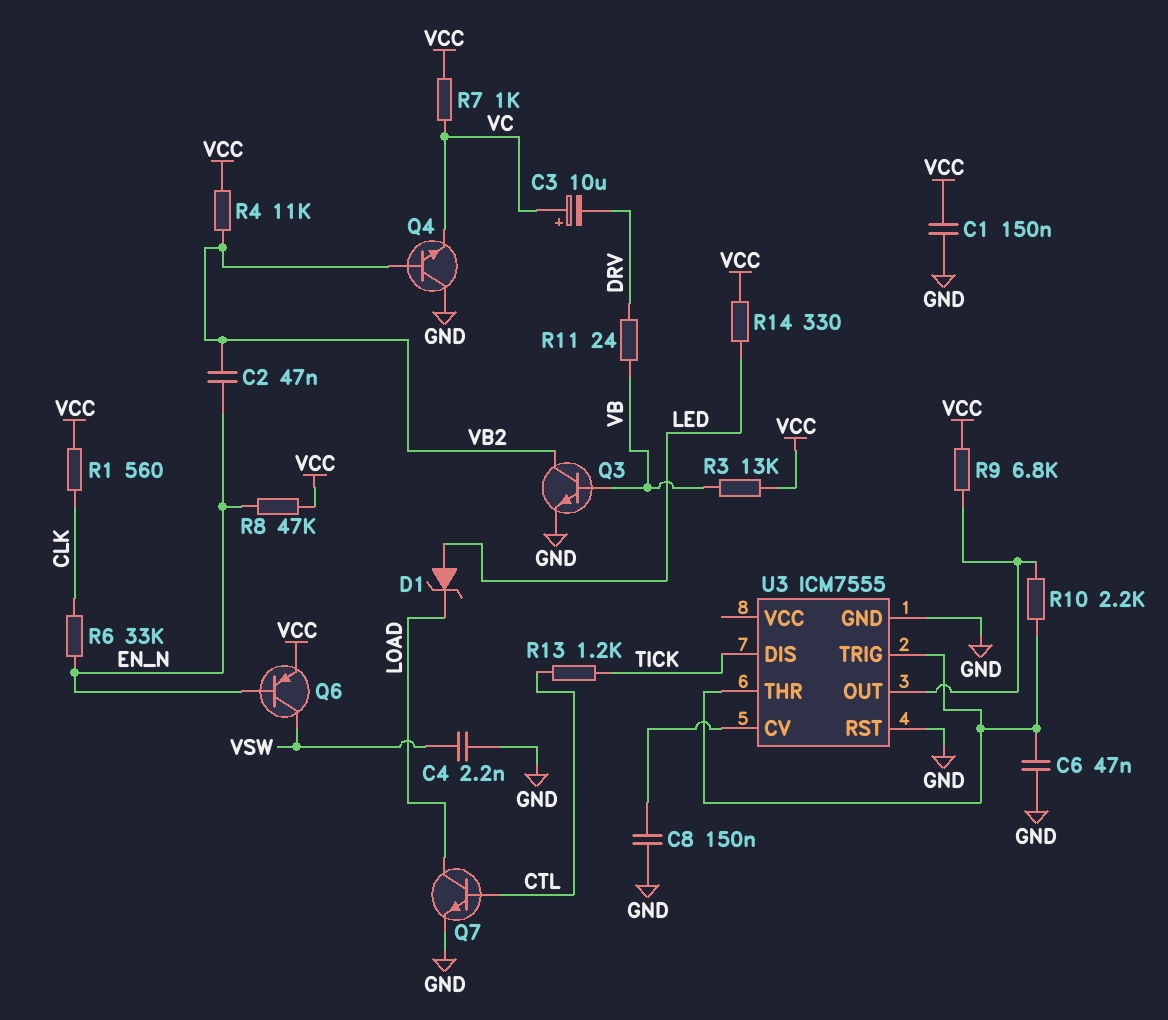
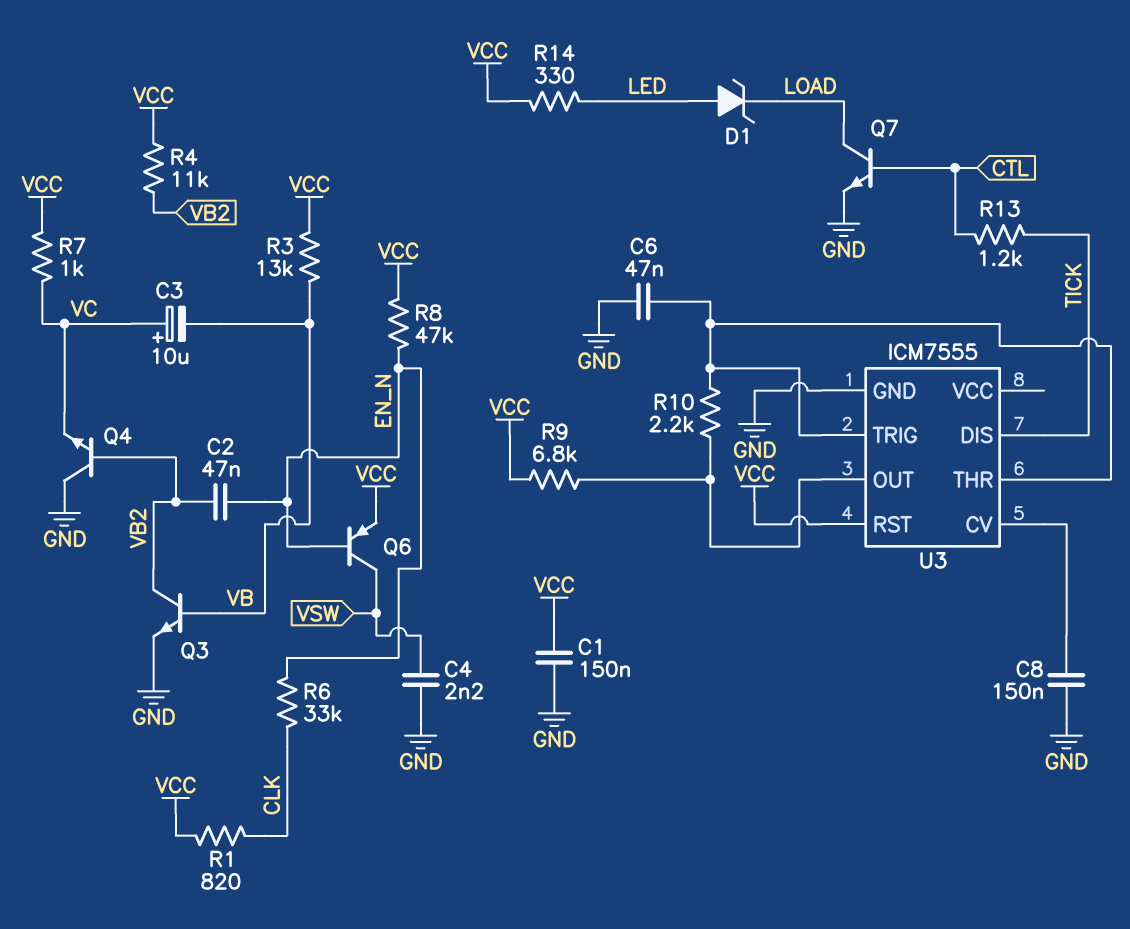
C3: 10uF (plus VC, minus DRV) -> 10uF (plus VC, minus VB)
R1: 560 (CLK, VCC) -> 820 (CLK, VCC)
R11: 24 (DRV, VB) -> none
U3 pin RST: GND -> VCC

